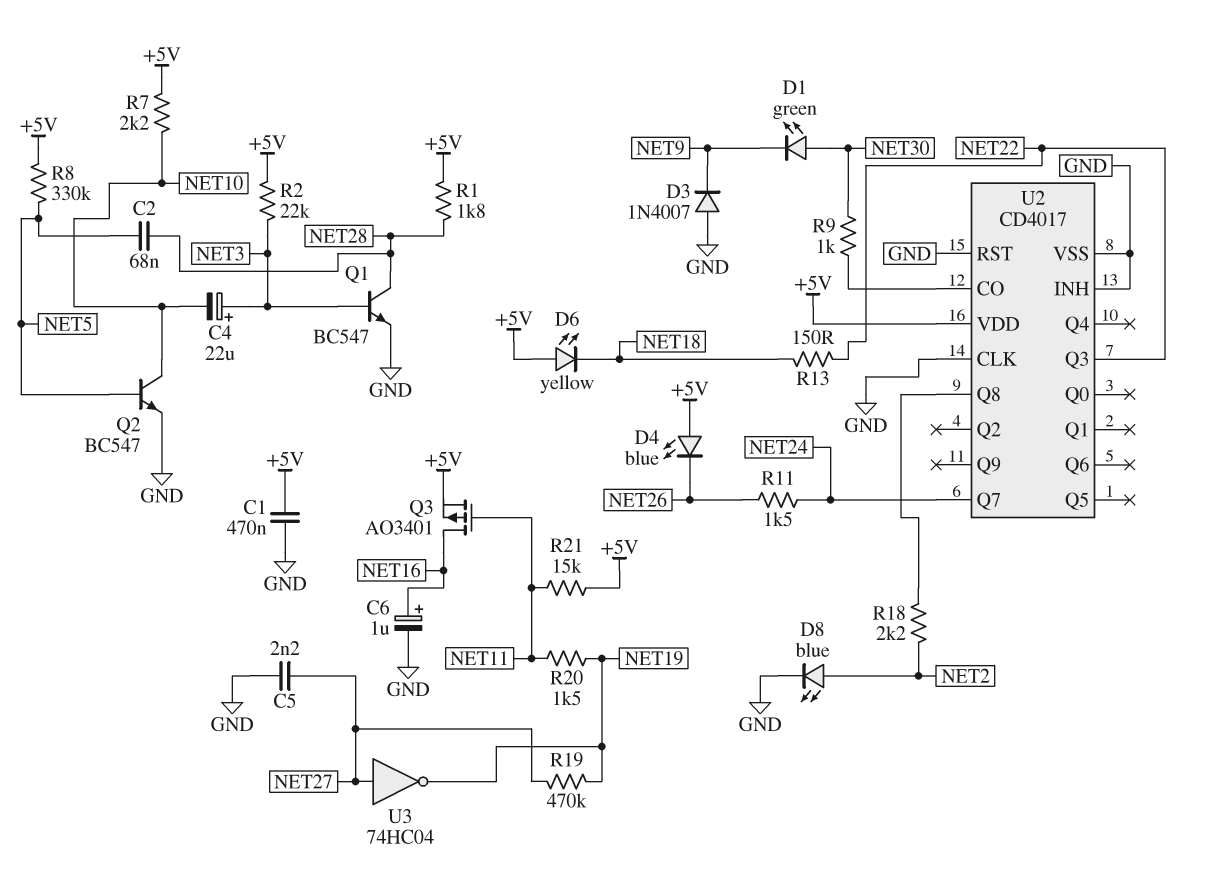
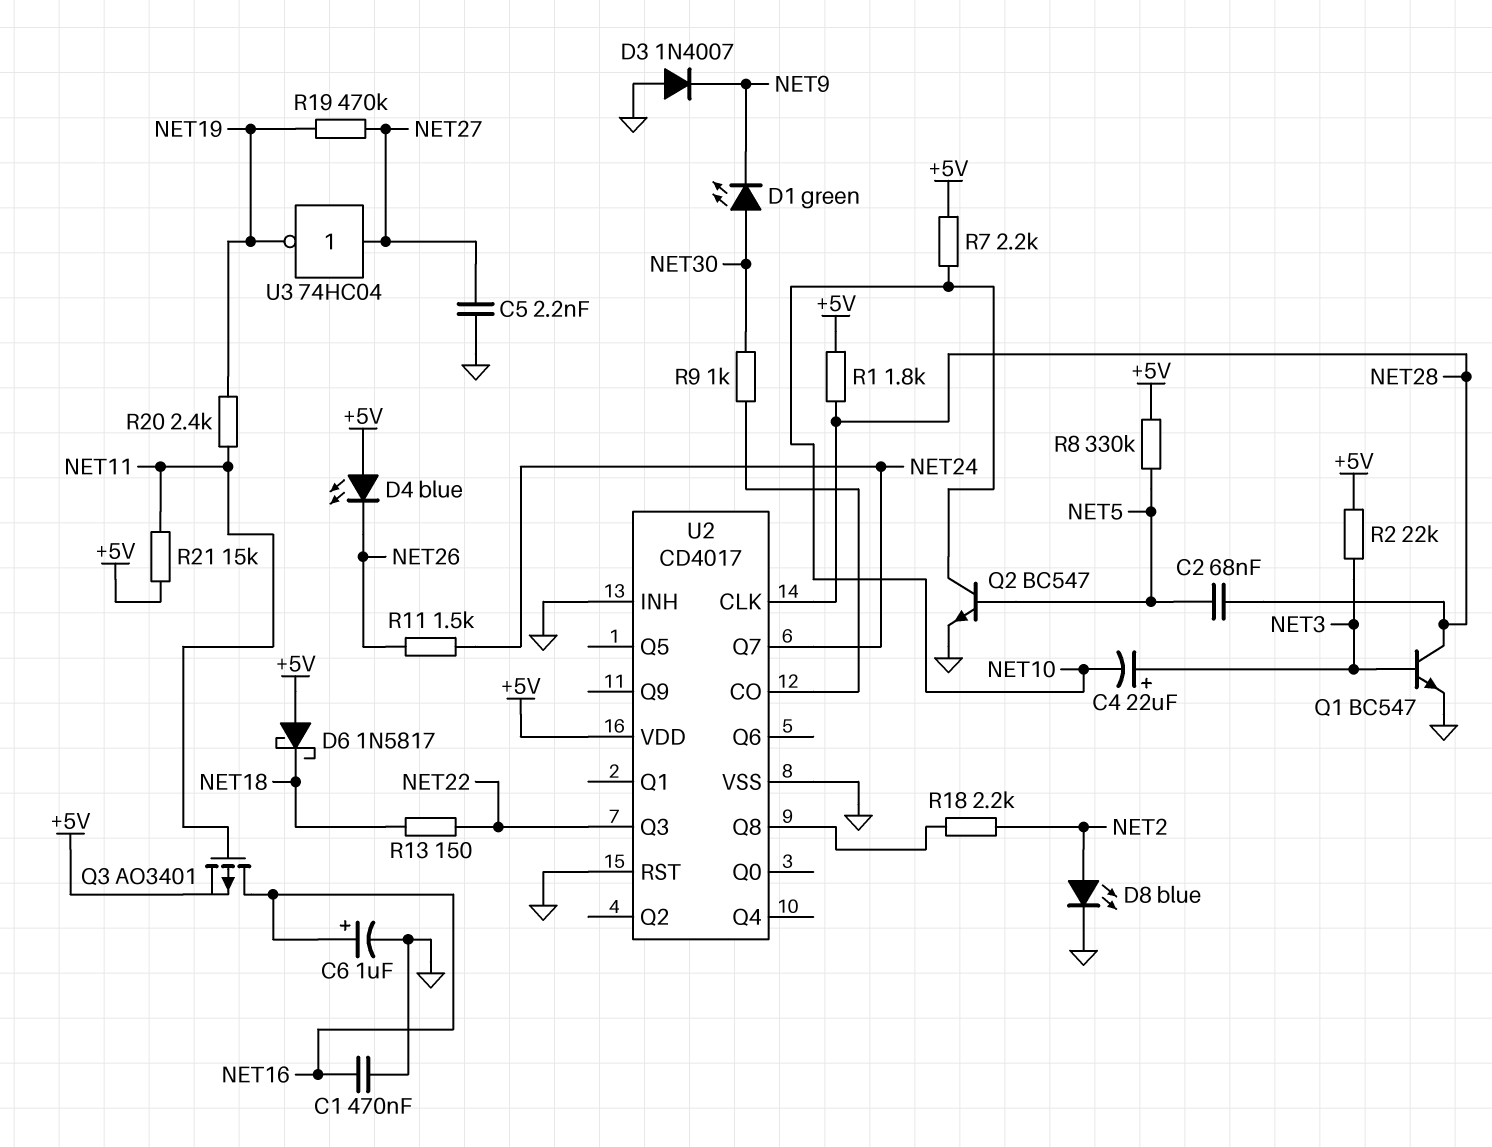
C1: 470nF (+5V, GND) -> 470nF (GND, NET16)
D6: LED yellow (A +5V, K NET18) -> schottky 1N5817 (A +5V, K NET18)
R20: 1.5k (NET11, NET19) -> 2.4k (NET11, NET19)
U2 pin CLK: GND -> NET28

